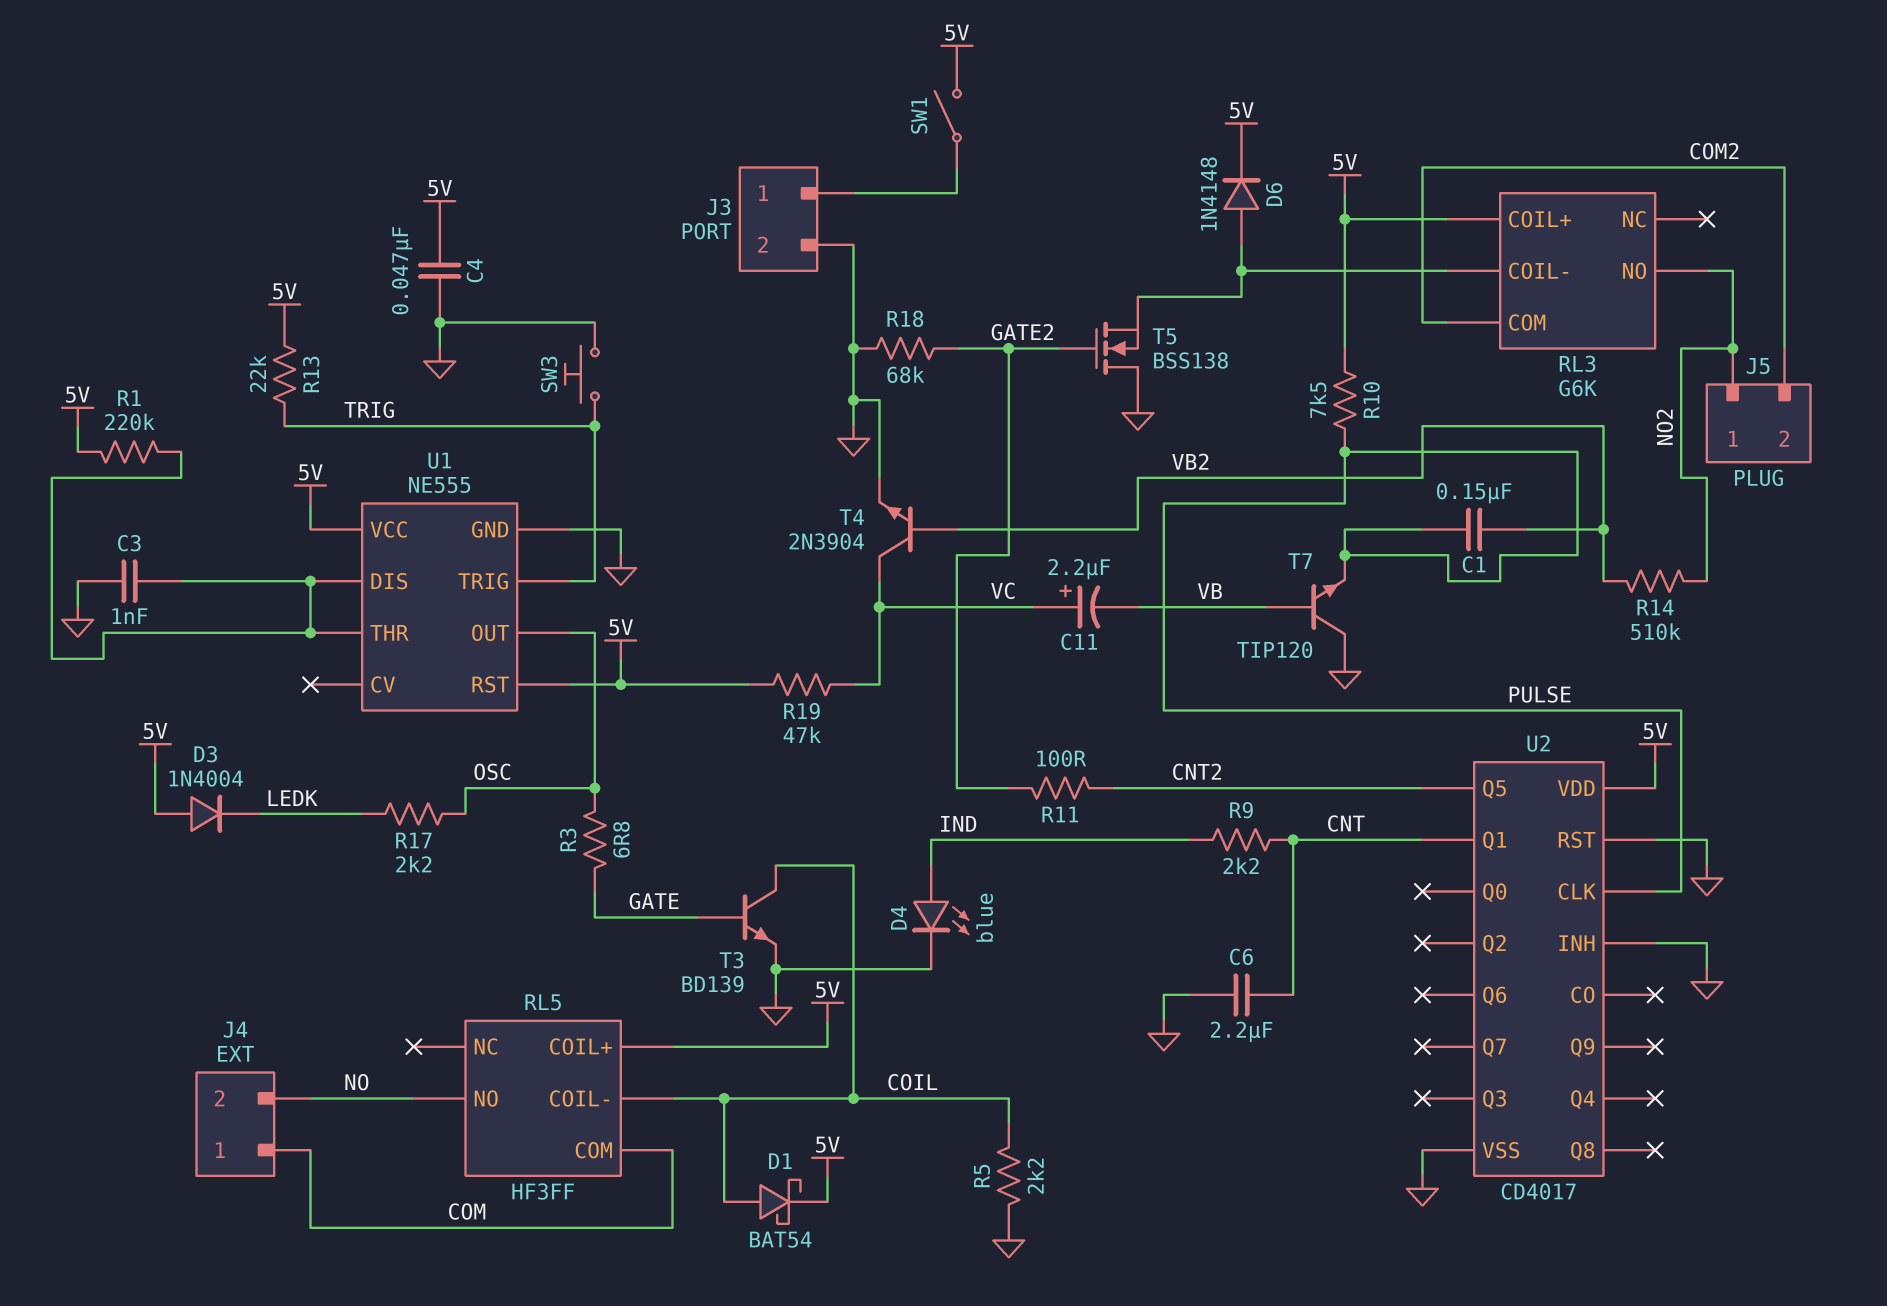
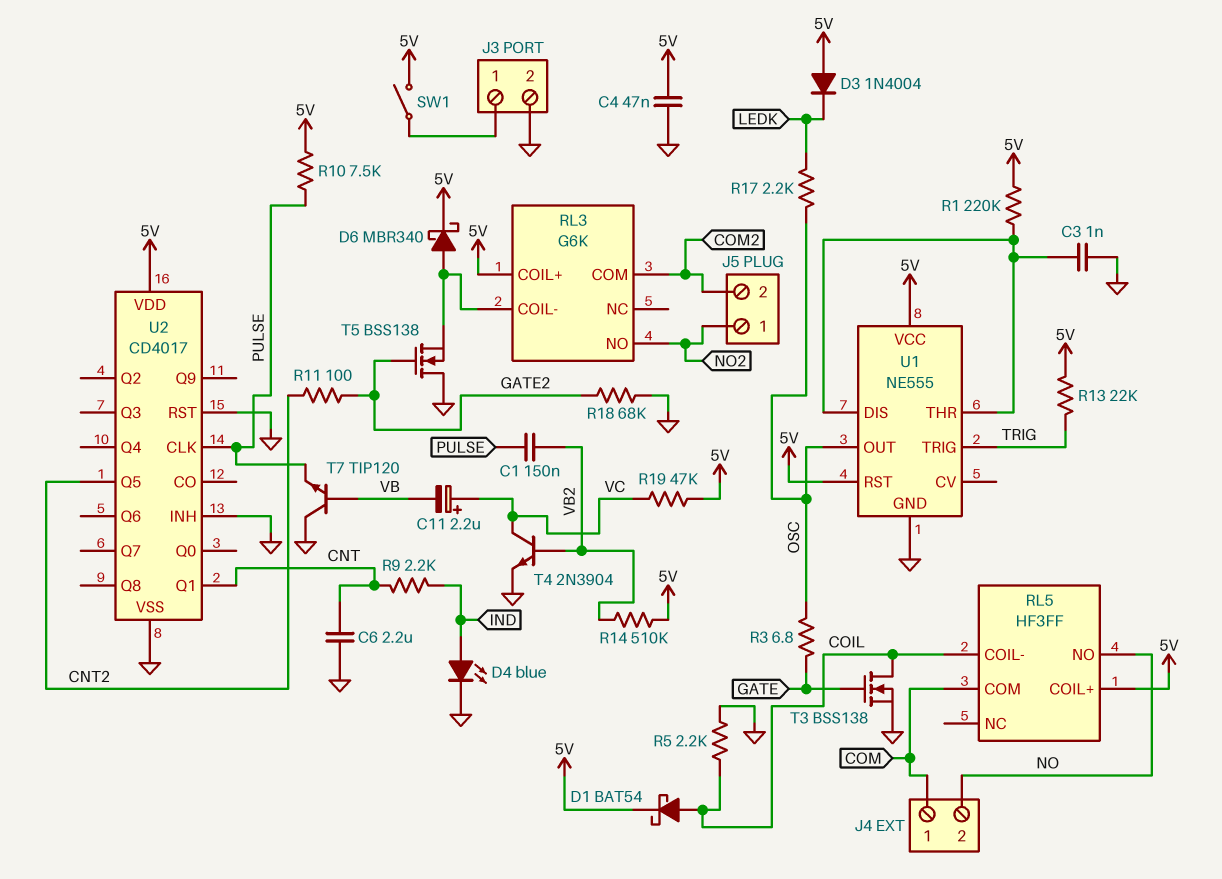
D6: diode 1N4148 (A RL3/COIL-, K 5V) -> schottky MBR340 (A RL3/COIL-, K 5V)
R14: 510k (NO2, VB2) -> 510k (5V, VB2)
SW3: button (GND, TRIG) -> none
T3: NPN BD139 (B GATE, C COIL, E GND) -> NMOS BSS138 (G GATE, D COIL, S GND)

